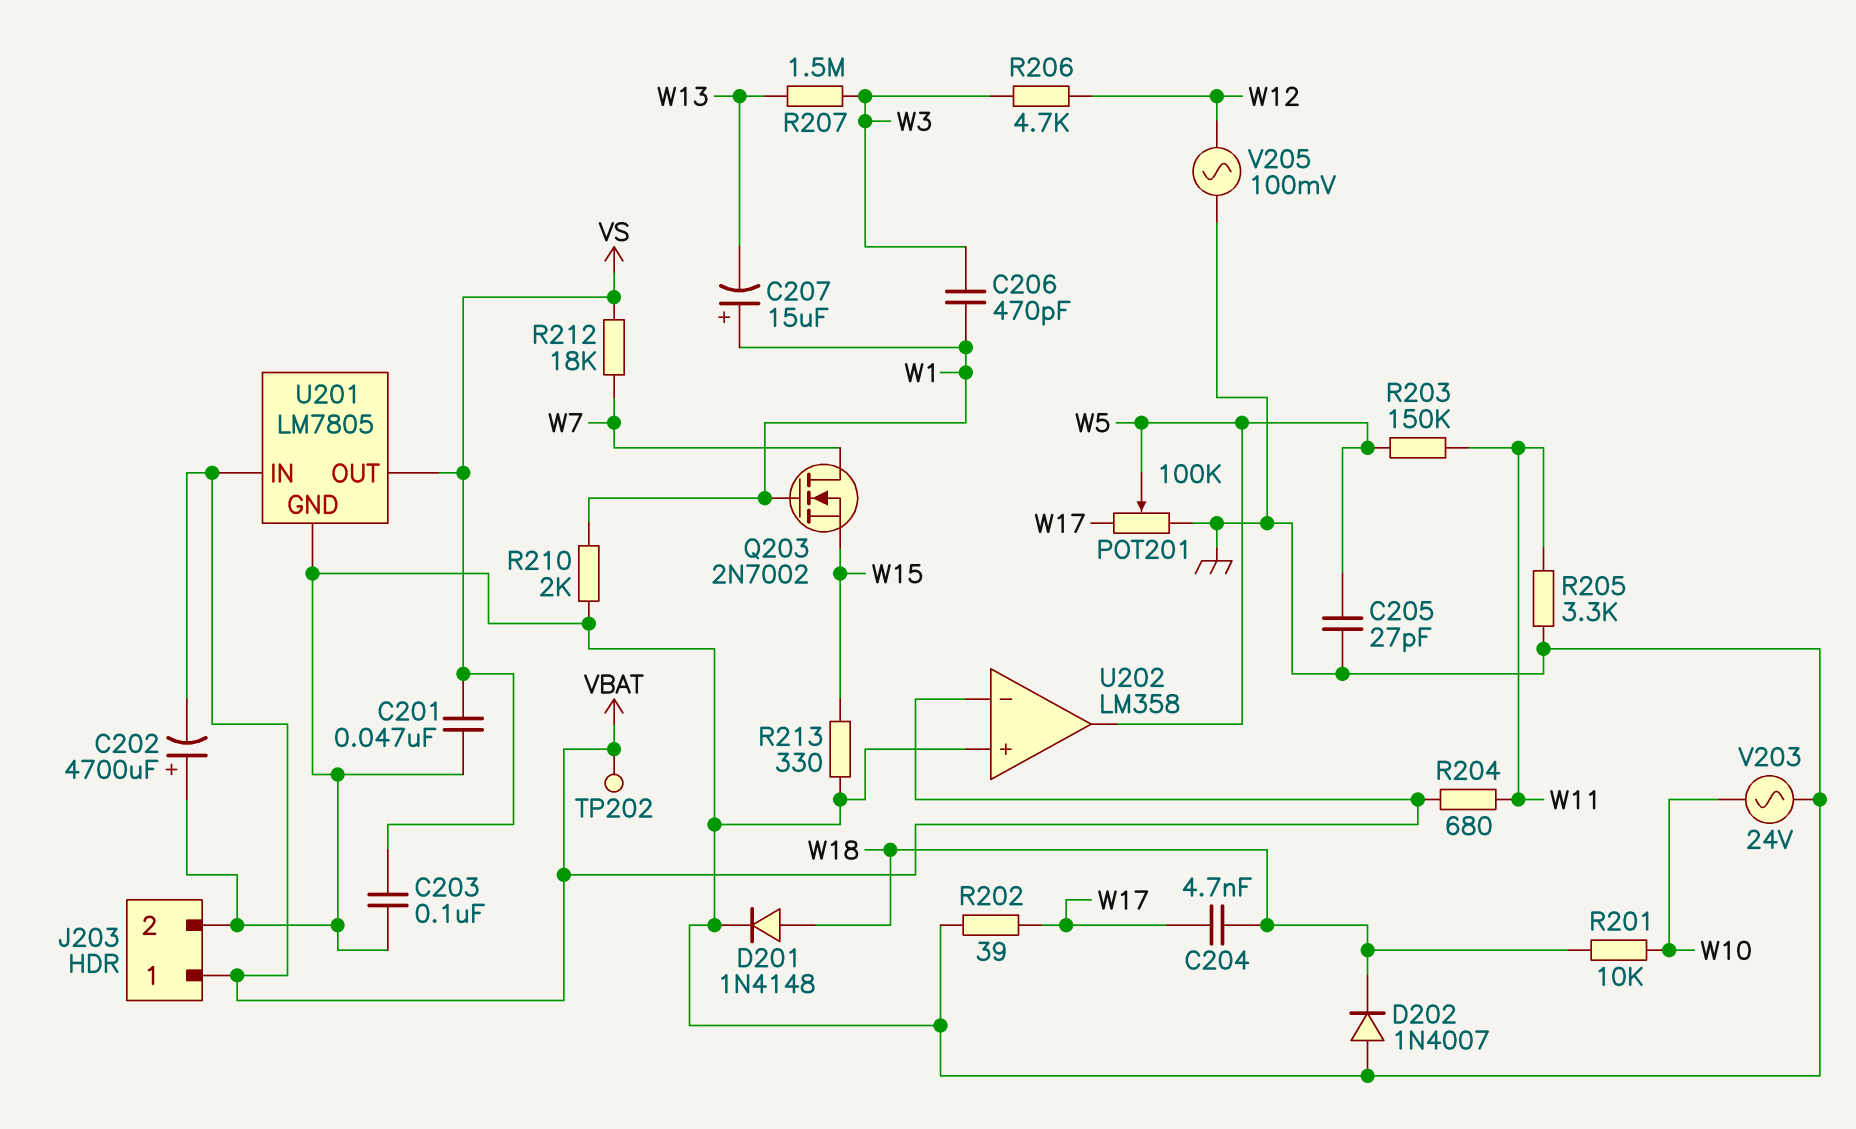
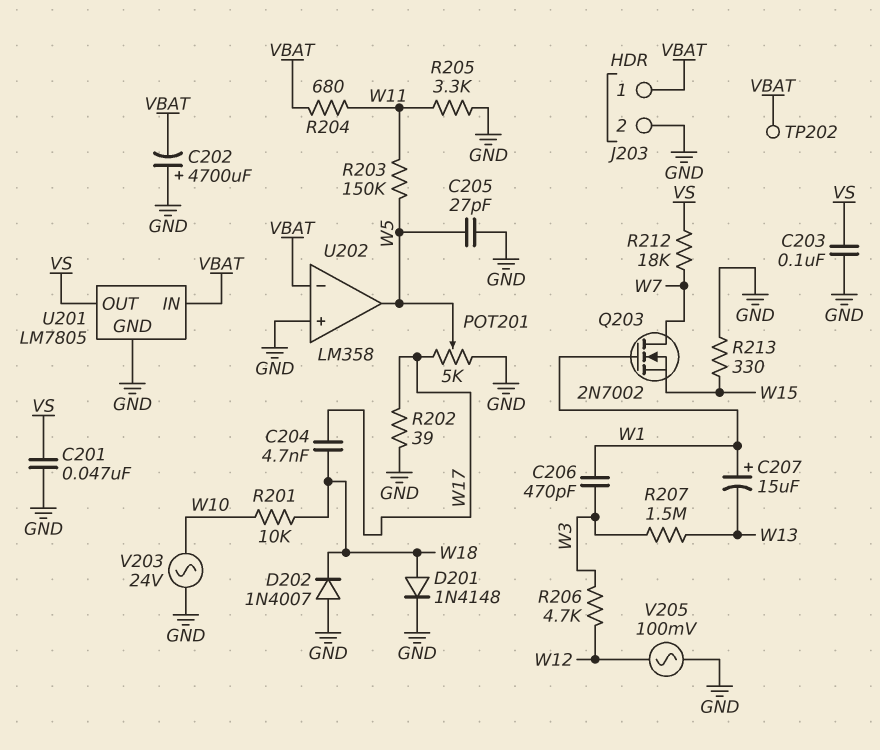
POT201: 100k (GND, W17, wiper W5) -> 5k (GND, W17, wiper W5)
R210: 2k (GND, W1) -> none

